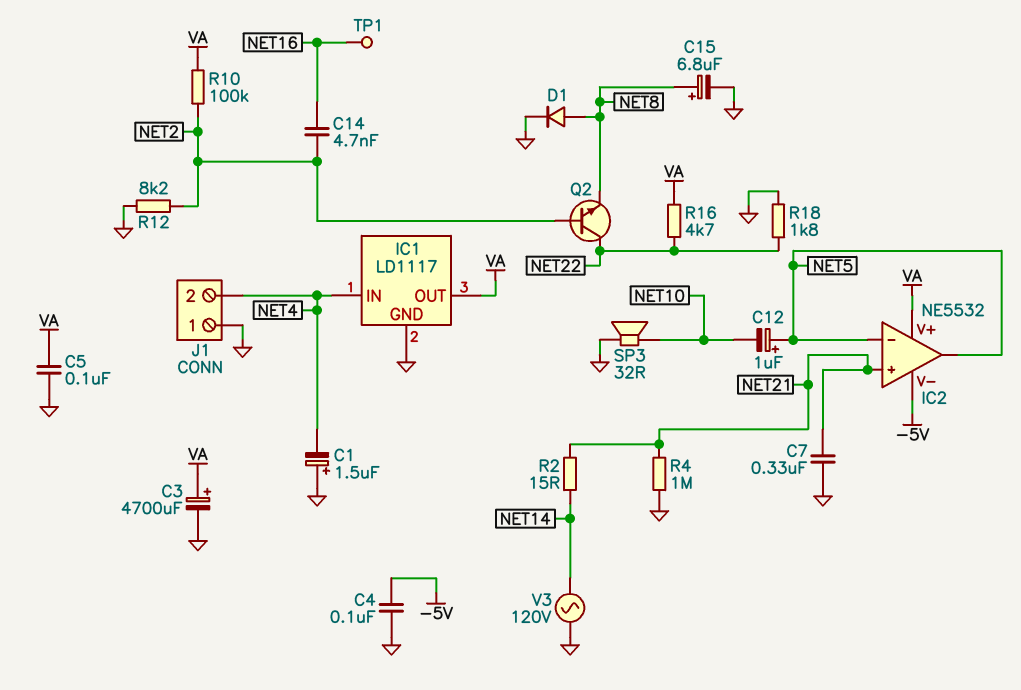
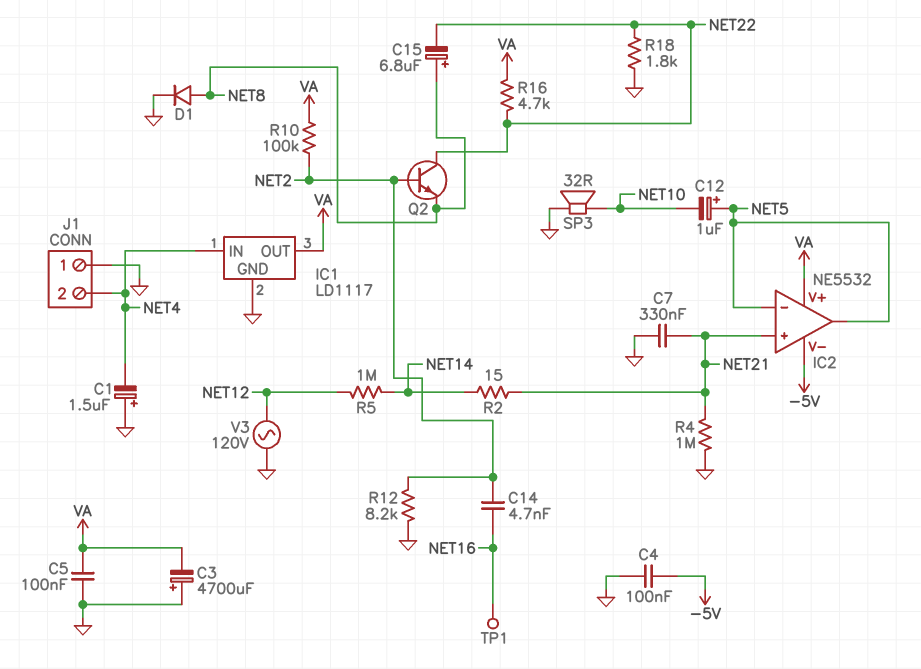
C3: 4700uF (plus VA, minus GND) -> 4700uF (plus GND, minus VA)
C15: 6.8uF (plus NET8, minus GND) -> 6.8uF (plus NET8, minus NET22)
R5: none -> 1M (NET12, NET14)
V3: AC 120V (GND, NET14) -> AC 120V (GND, NET12)

